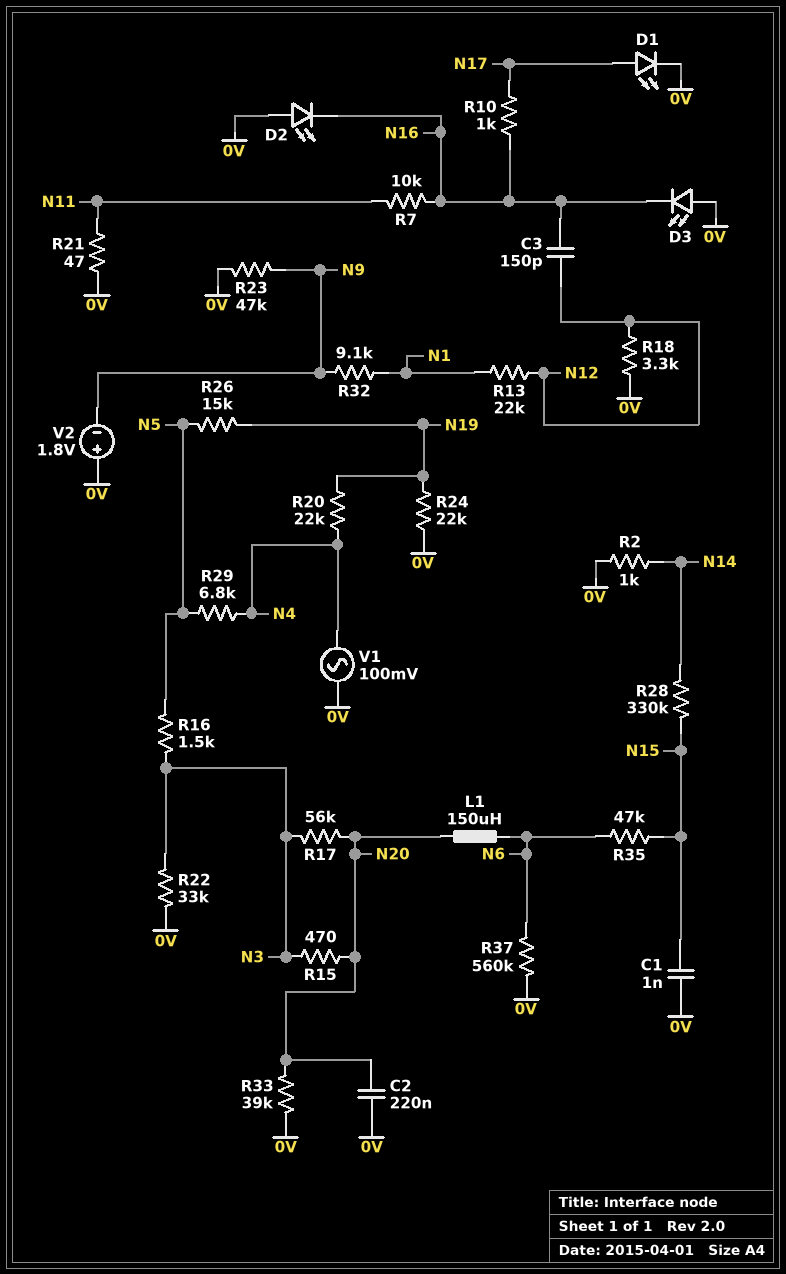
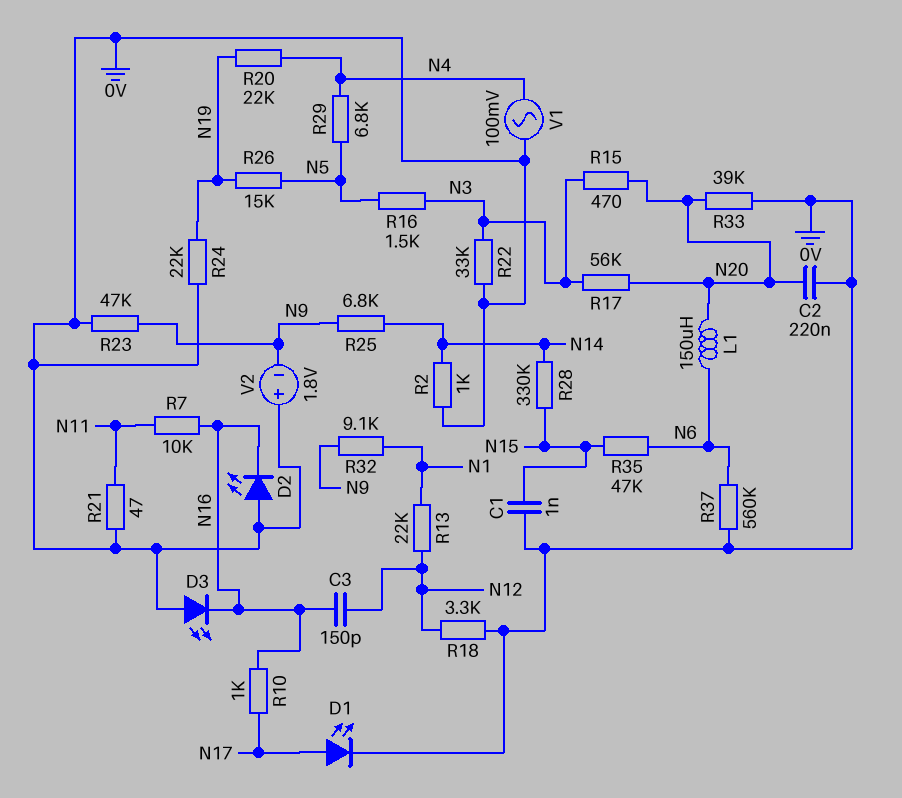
R25: none -> 6.8k (N9, N14)

